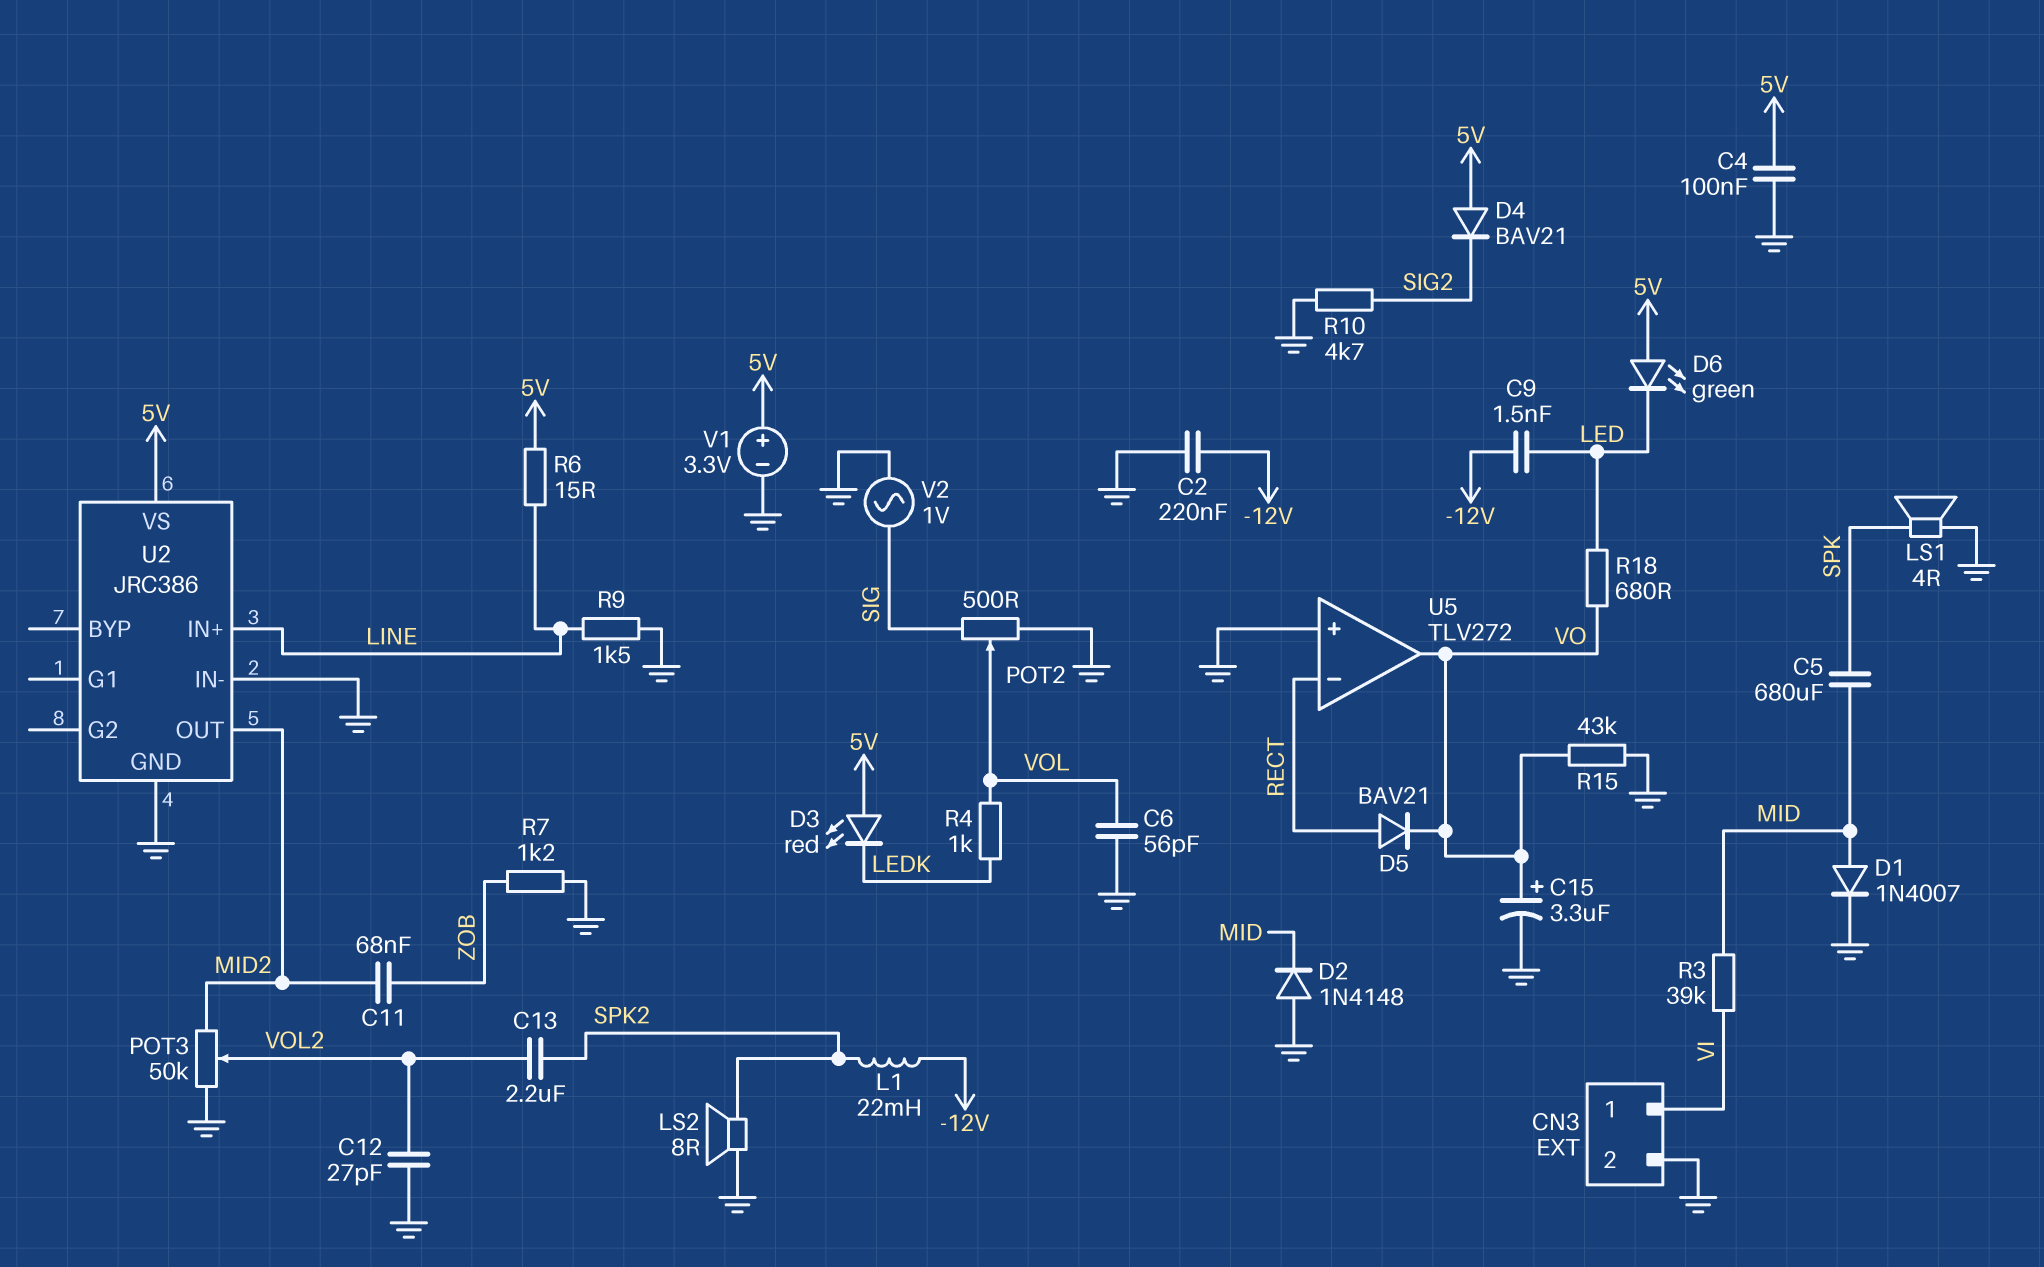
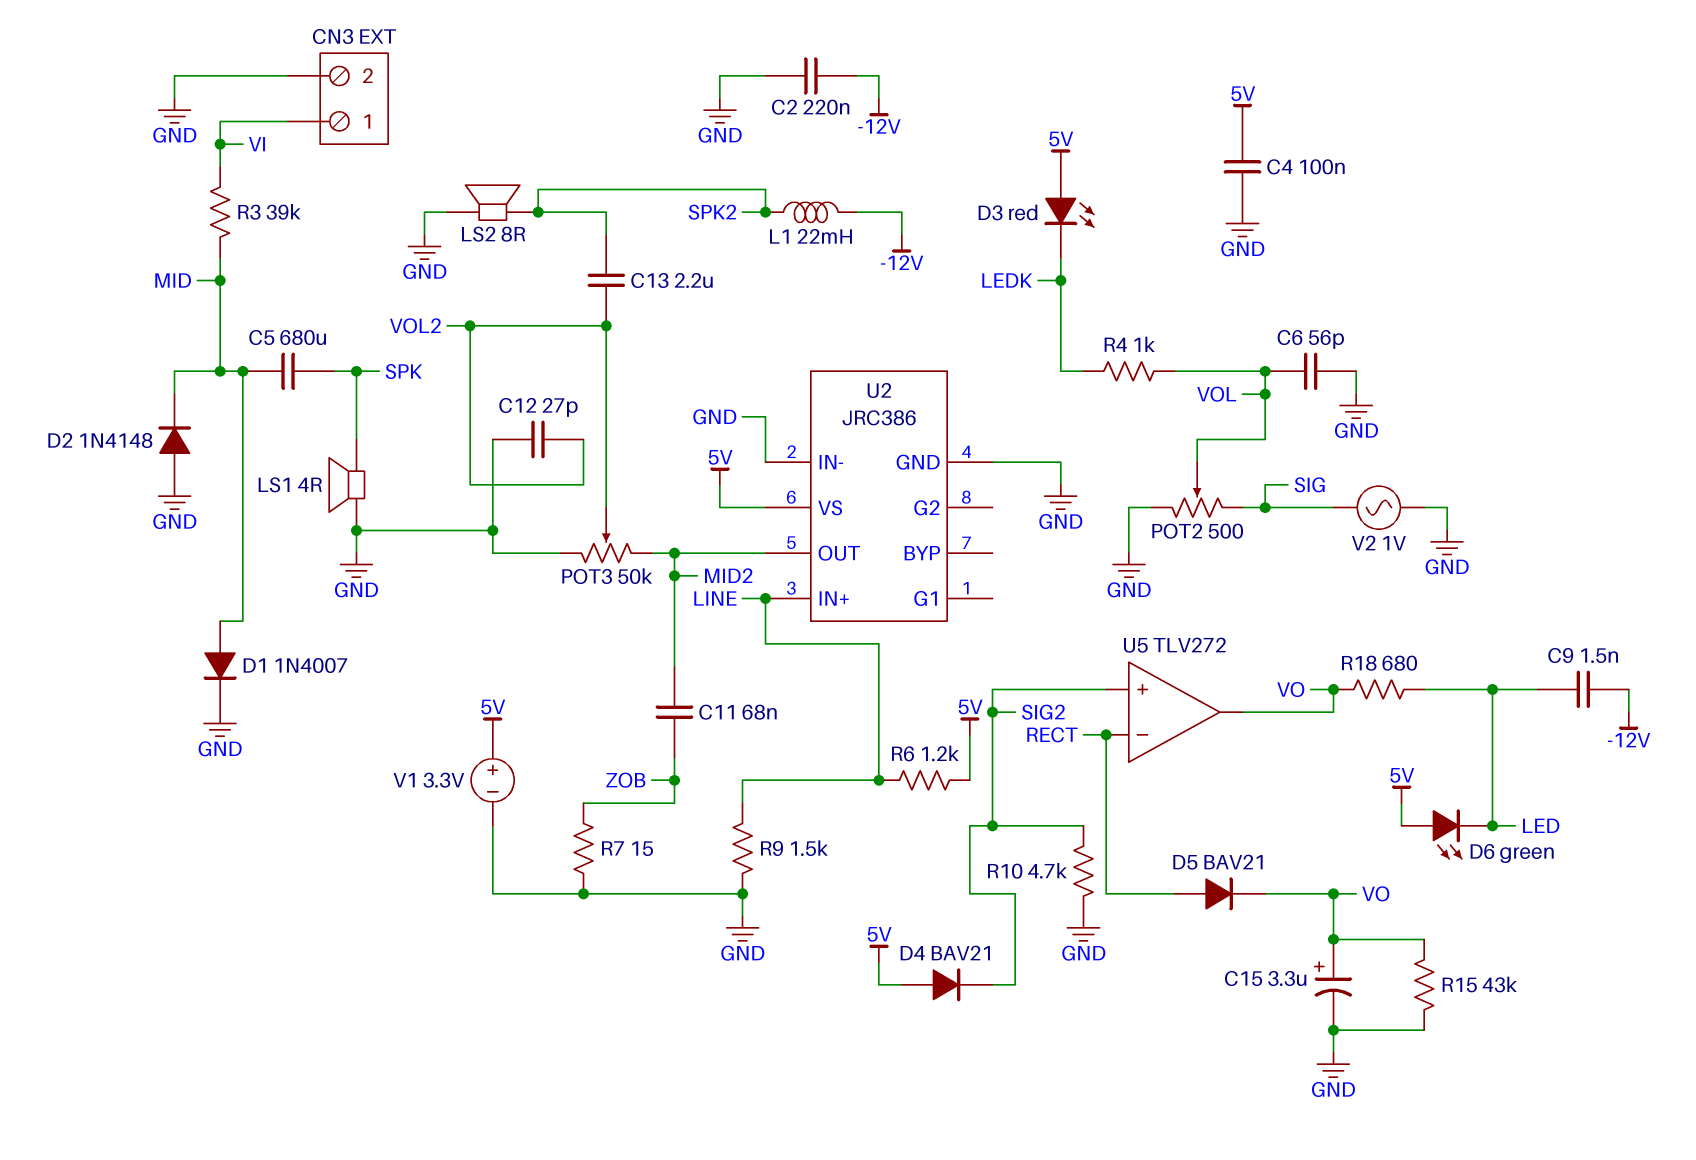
R6: 15 (5V, LINE) -> 1.2k (5V, LINE)
R7: 1.2k (GND, ZOB) -> 15 (GND, ZOB)
U5 pin in+: GND -> SIG2

